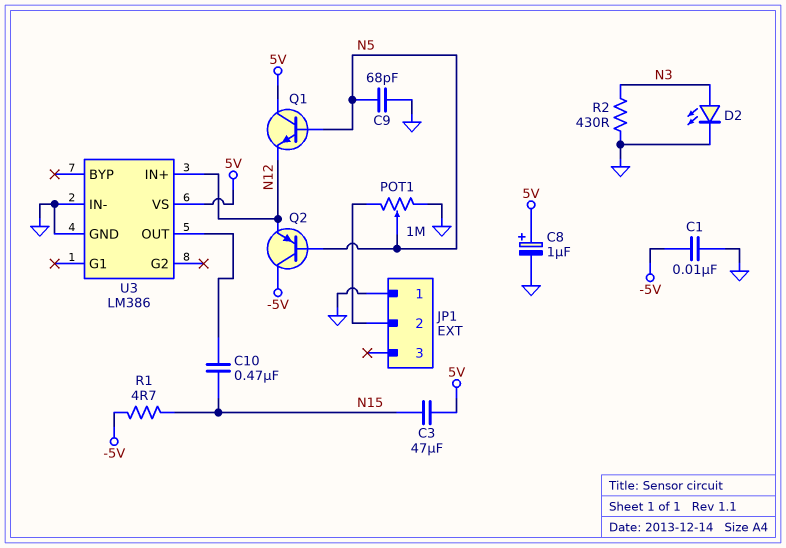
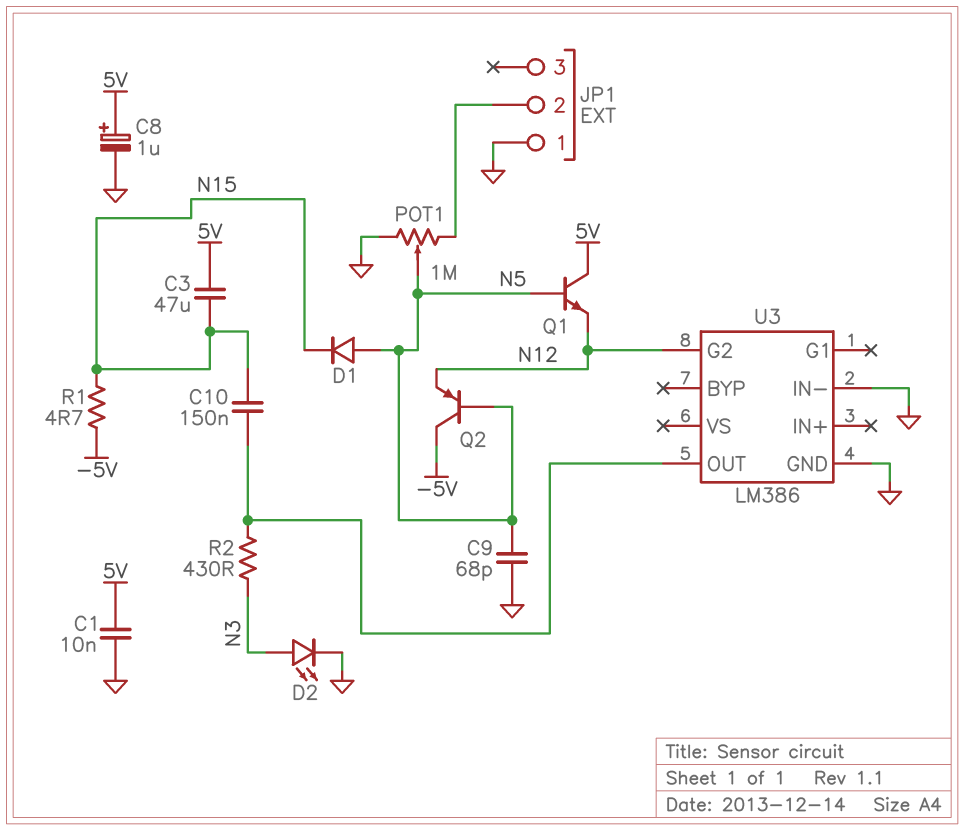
C1: 10nF (-5V, GND) -> 10nF (5V, GND)
C10: 470nF (N15, U3/OUT) -> 150nF (N15, U3/OUT)
D1: none -> diode (A N5, K N15)
R2: 430 (GND, N3) -> 430 (N3, U3/OUT)
U3 pin G2: none -> N12
U3 pin IN+: N12 -> none
U3 pin VS: 5V -> none

